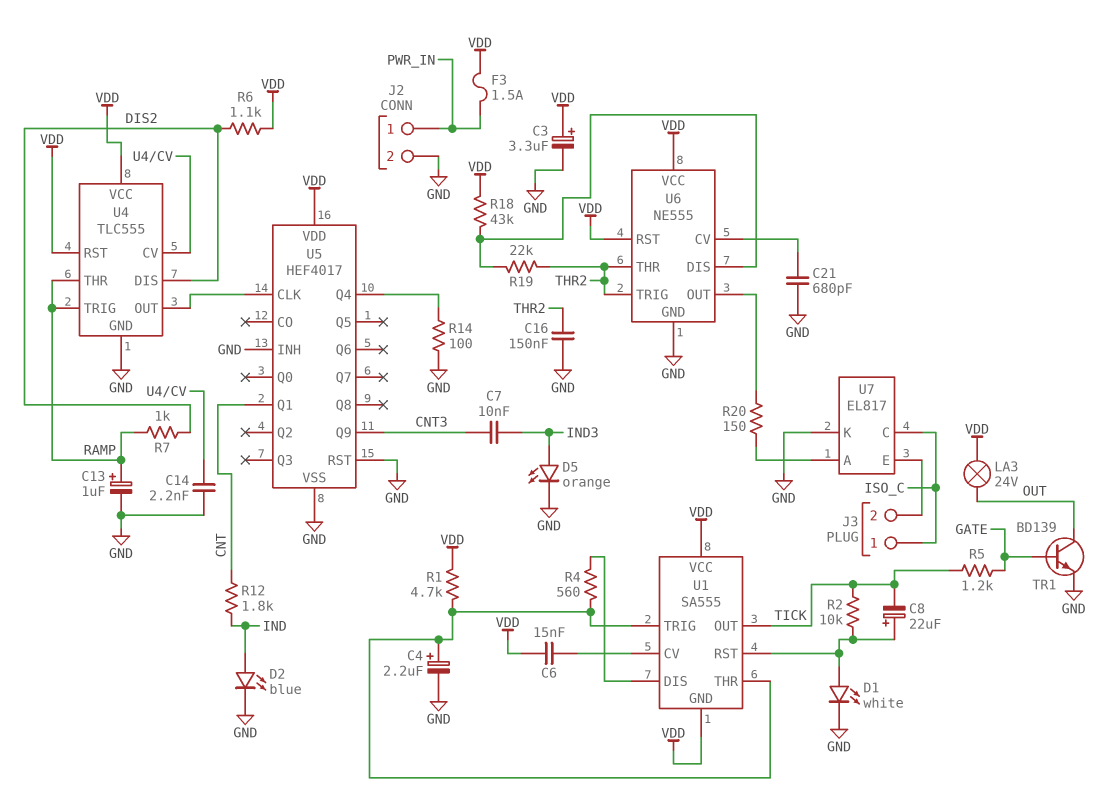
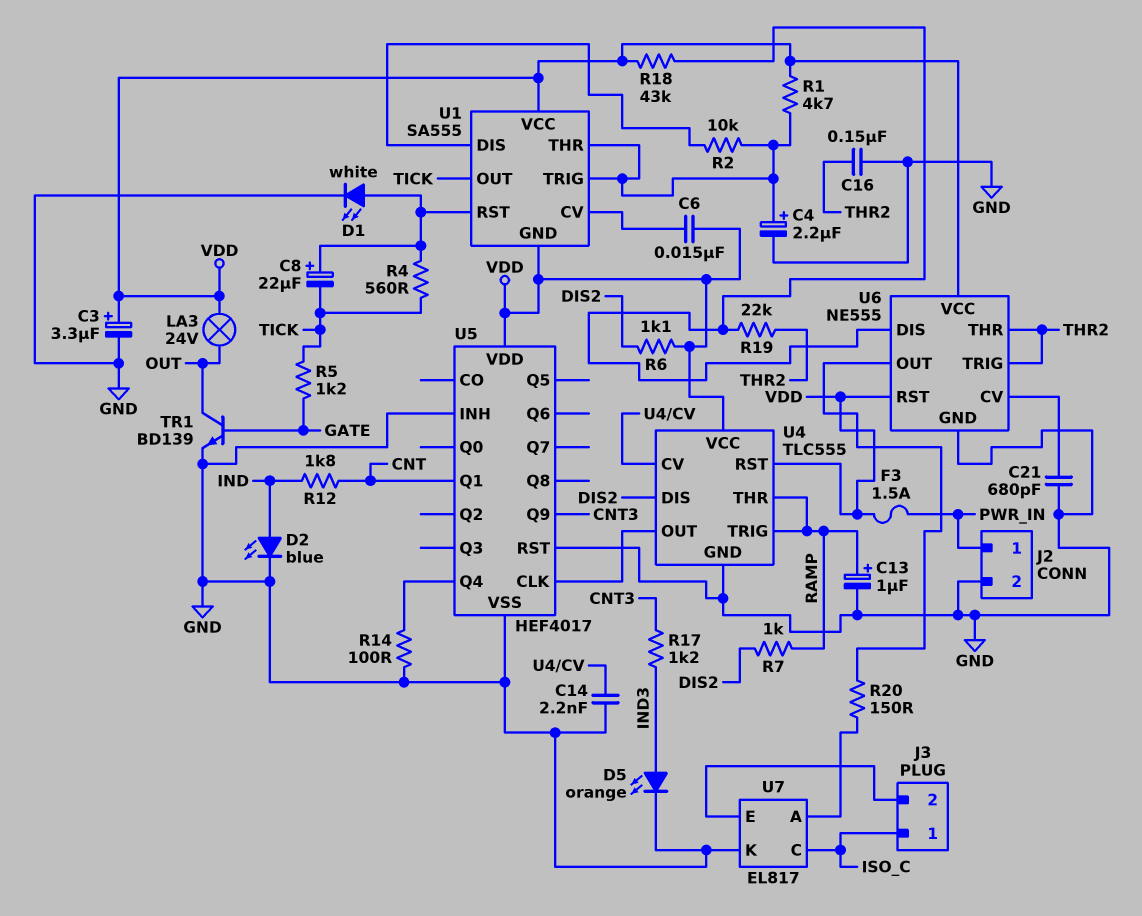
C7: 10nF (CNT3, IND3) -> none
R2: 10k (TICK, U1/RST) -> 10k (U1/DIS, U1/THR)
R4: 560 (U1/DIS, U1/THR) -> 560 (TICK, U1/RST)
R17: none -> 1.2k (CNT3, IND3)

